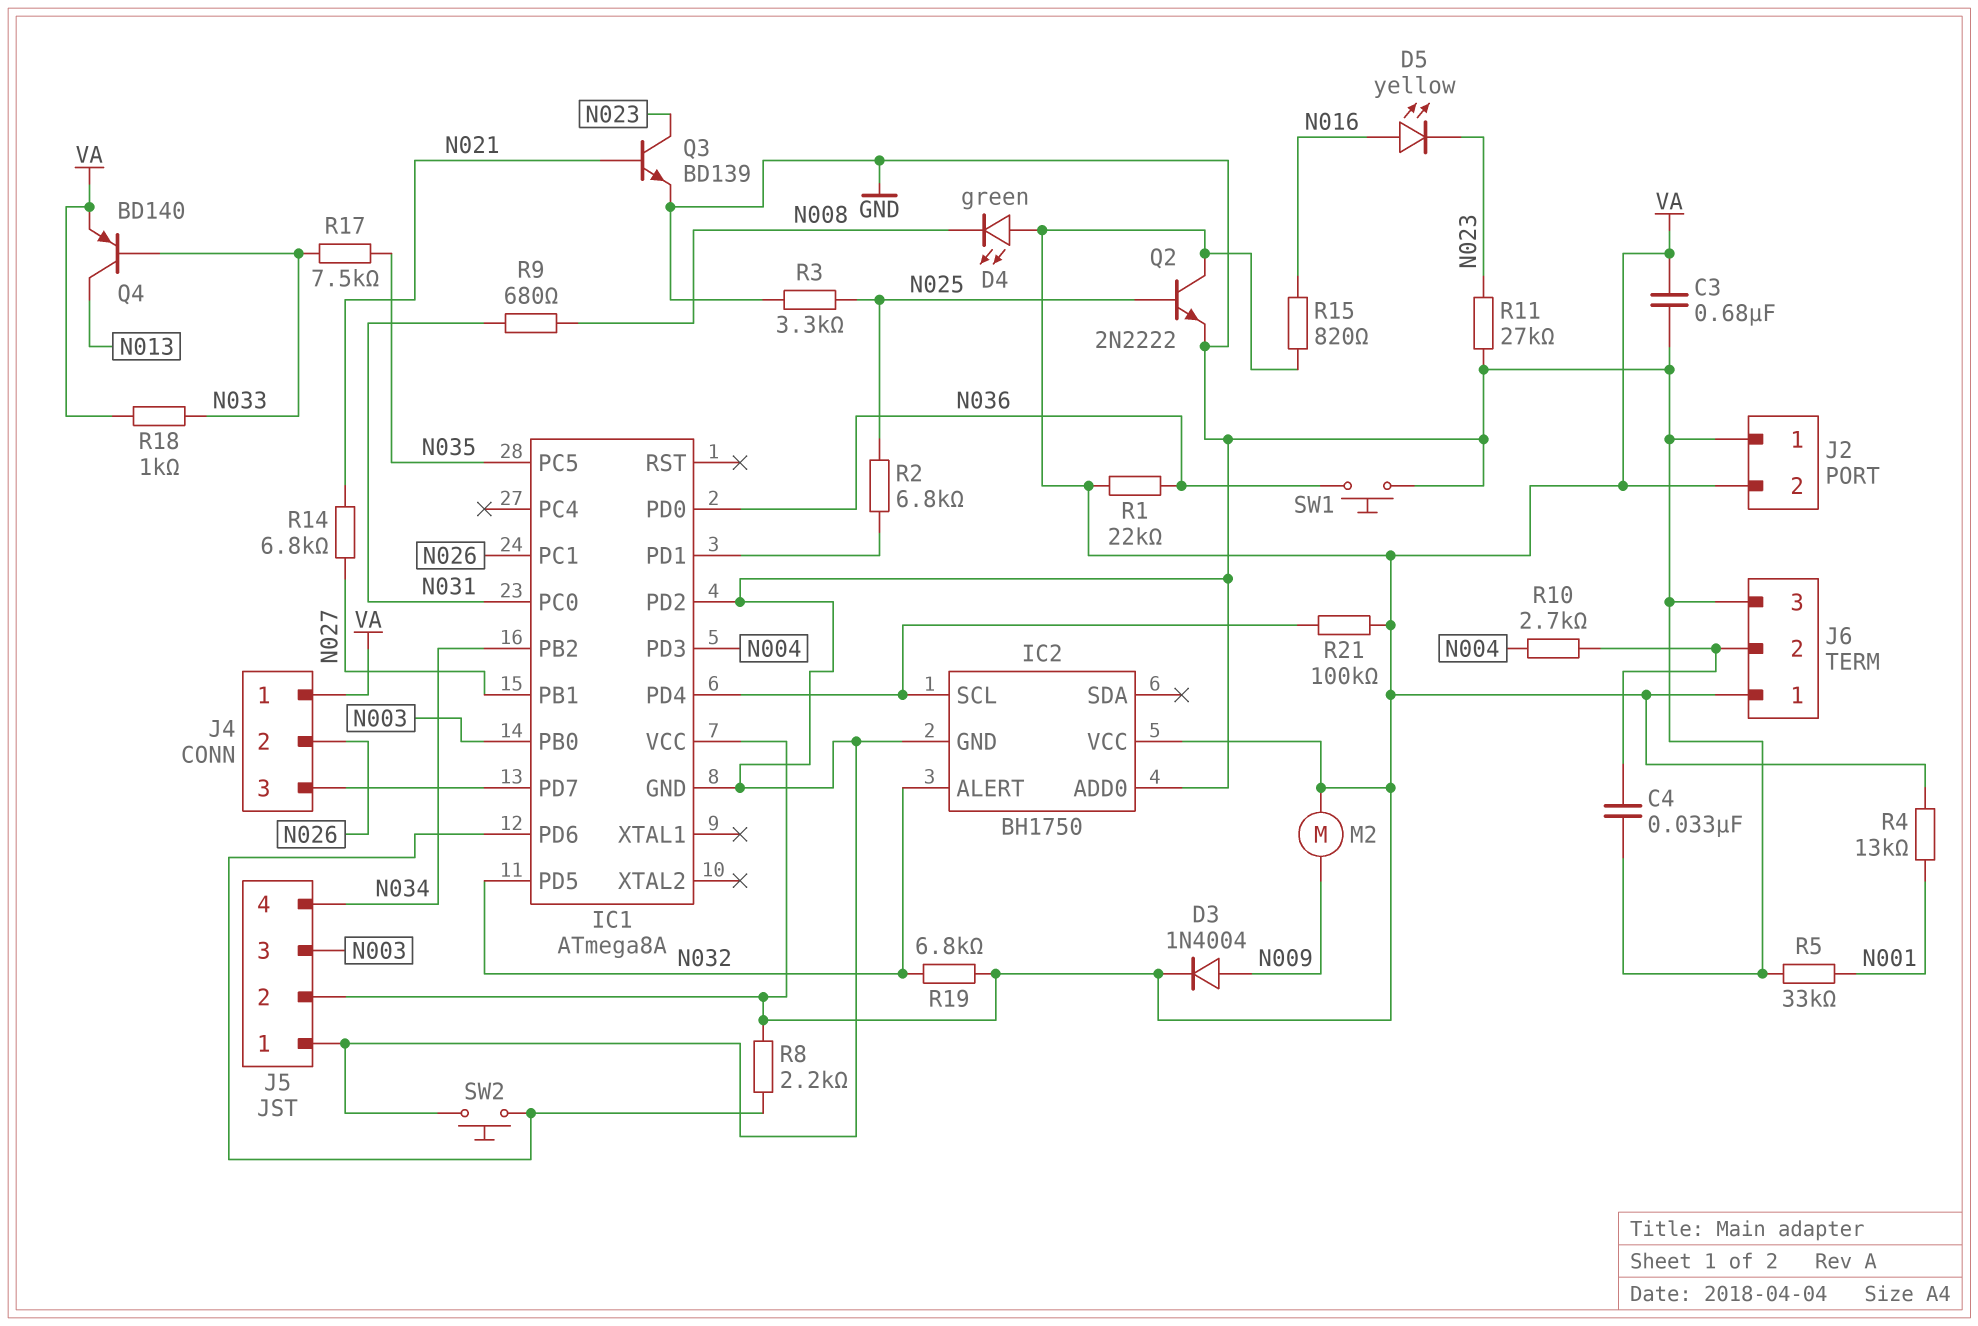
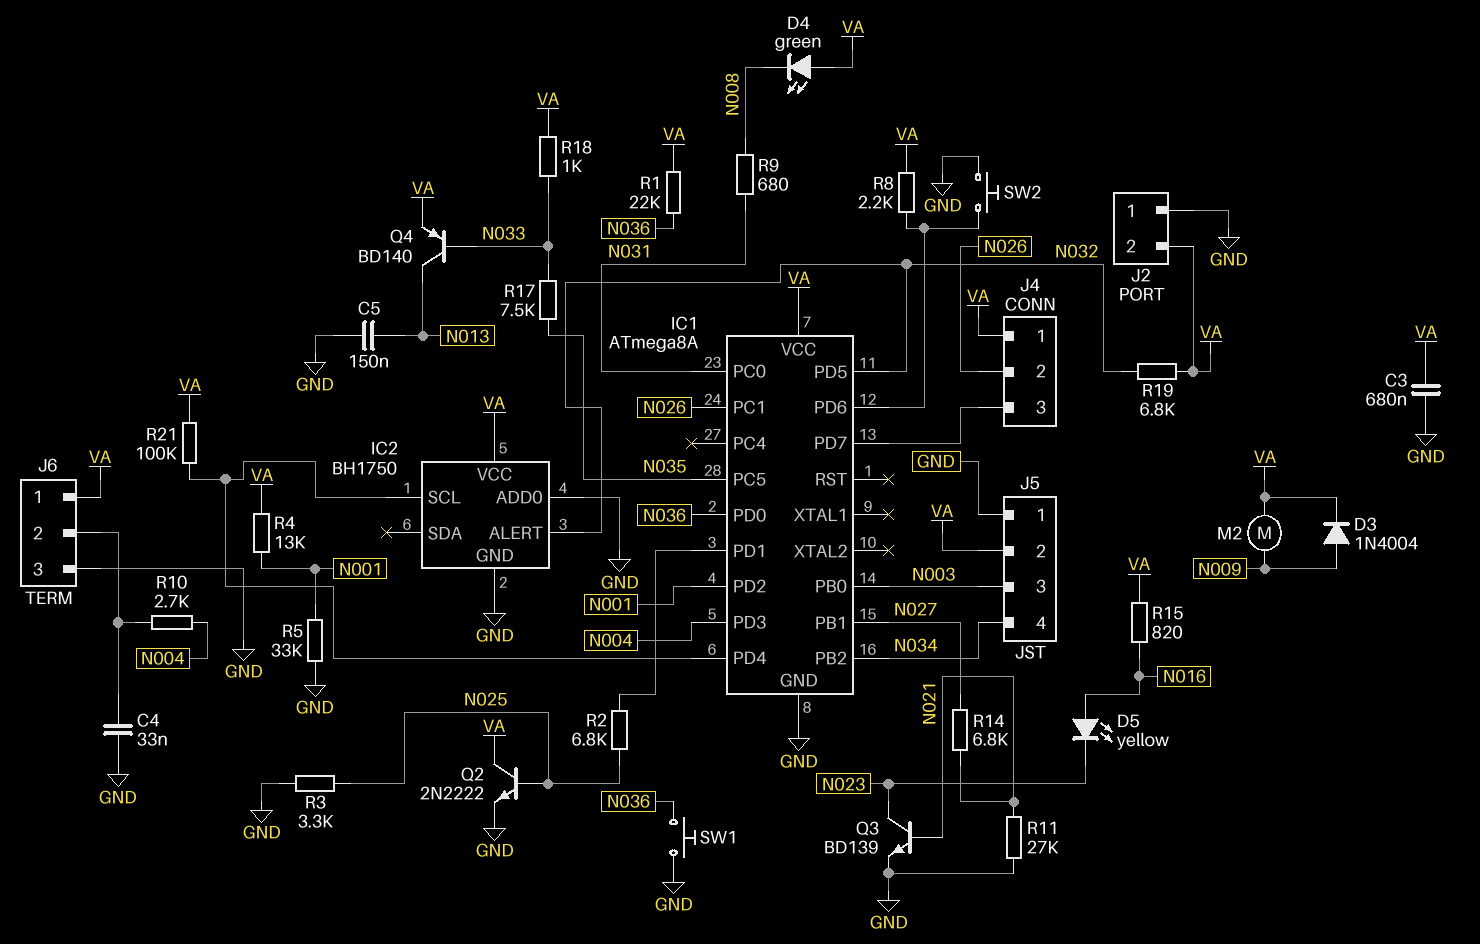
C5: none -> 150nF (GND, N013)
IC1 pin PD2: GND -> N001
R11: 27k (GND, N023) -> 27k (GND, N021)

